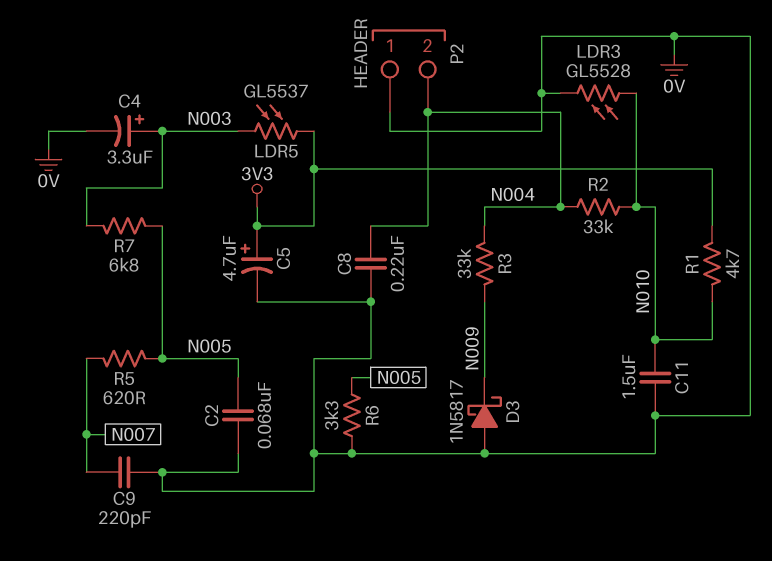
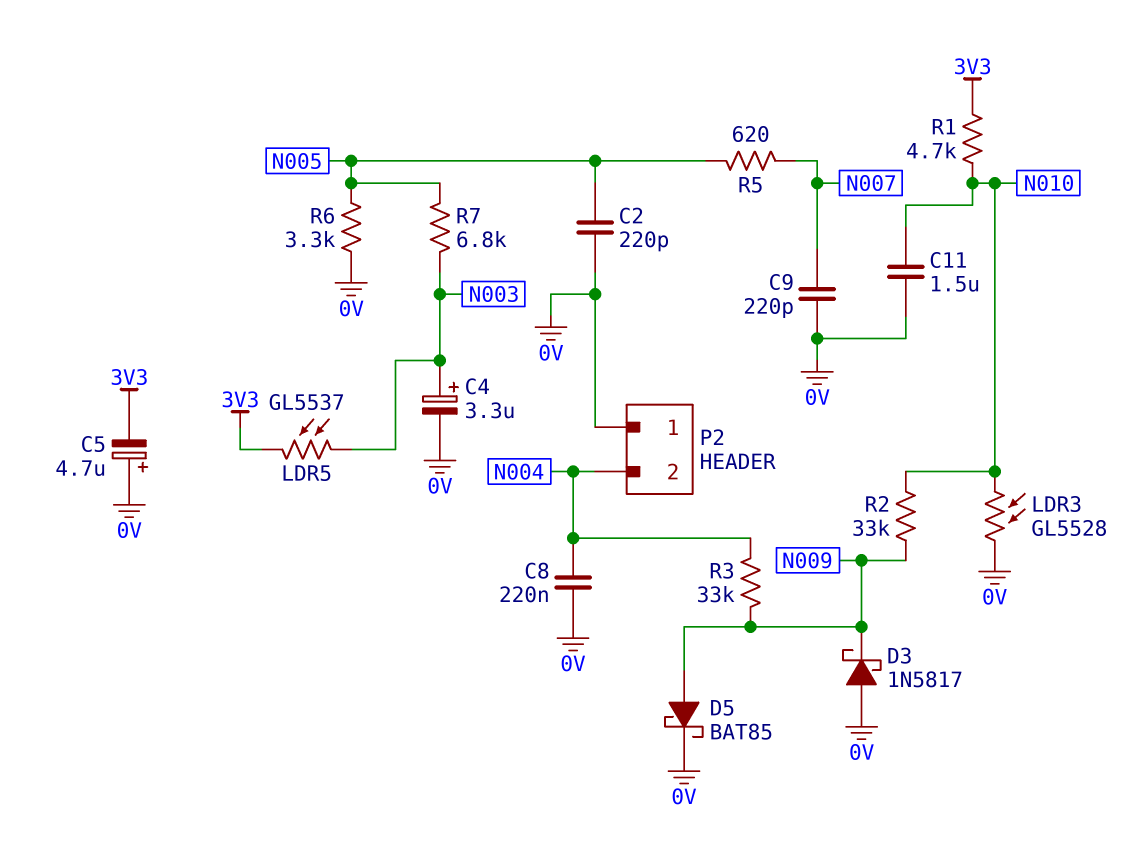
C2: 68nF (0V, N005) -> 220pF (0V, N005)
C5: 4.7uF (plus 3V3, minus 0V) -> 4.7uF (plus 0V, minus 3V3)
D5: none -> schottky BAT85 (A N009, K 0V)
R2: 33k (N004, N010) -> 33k (N009, N010)

